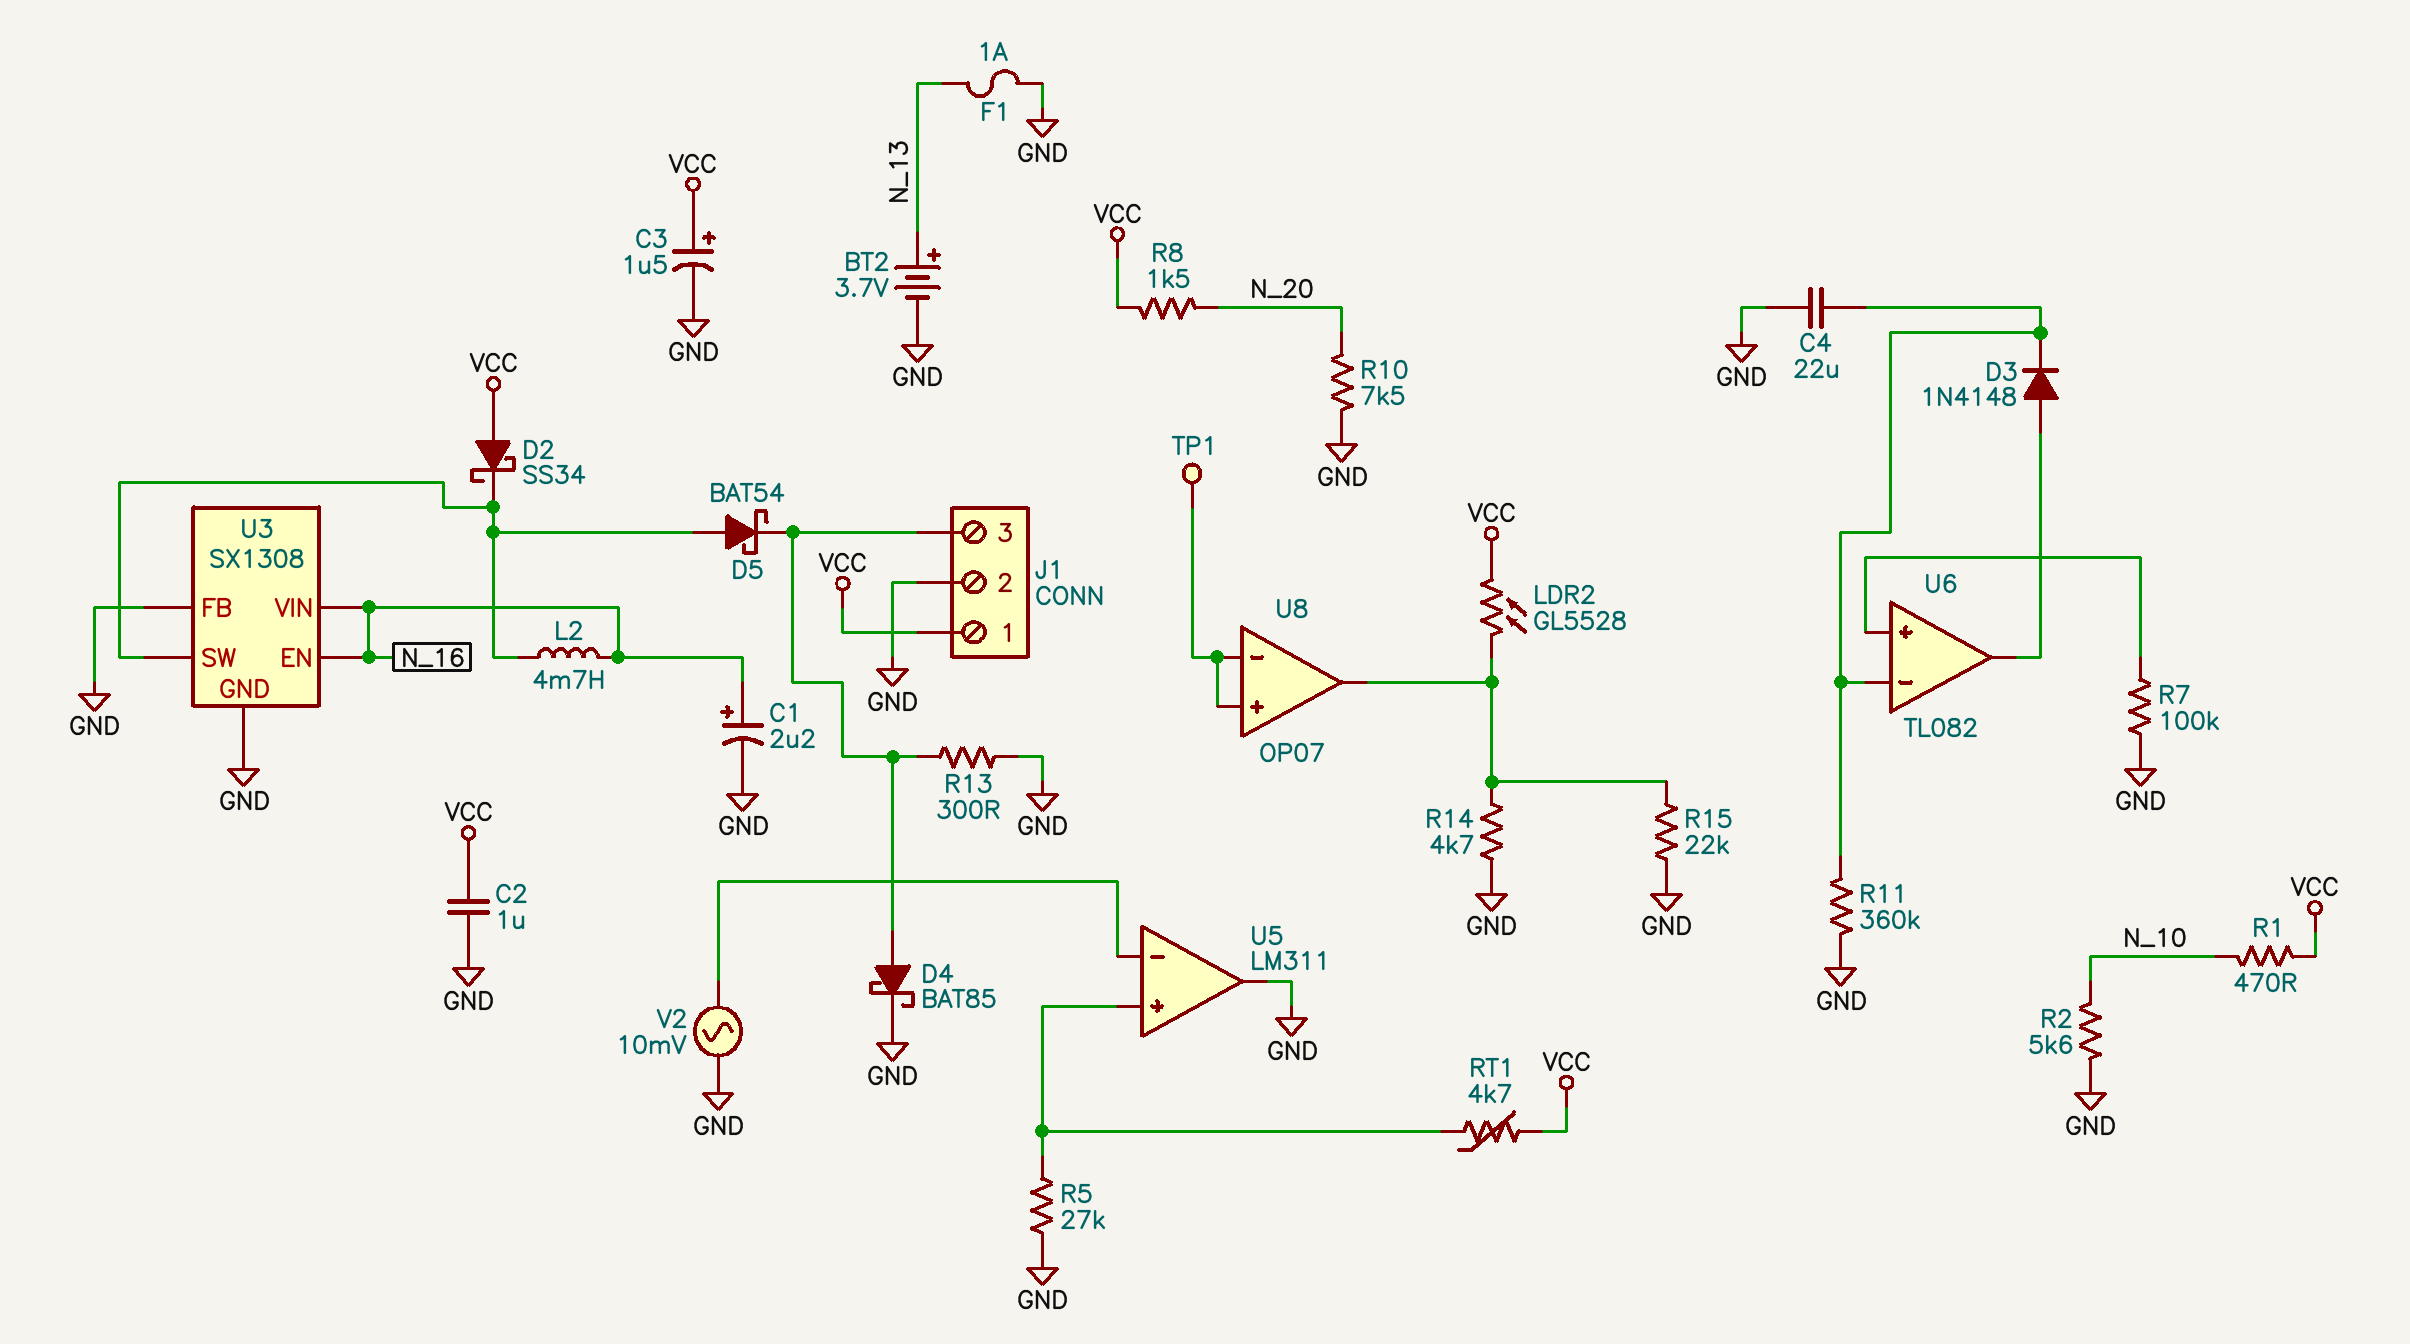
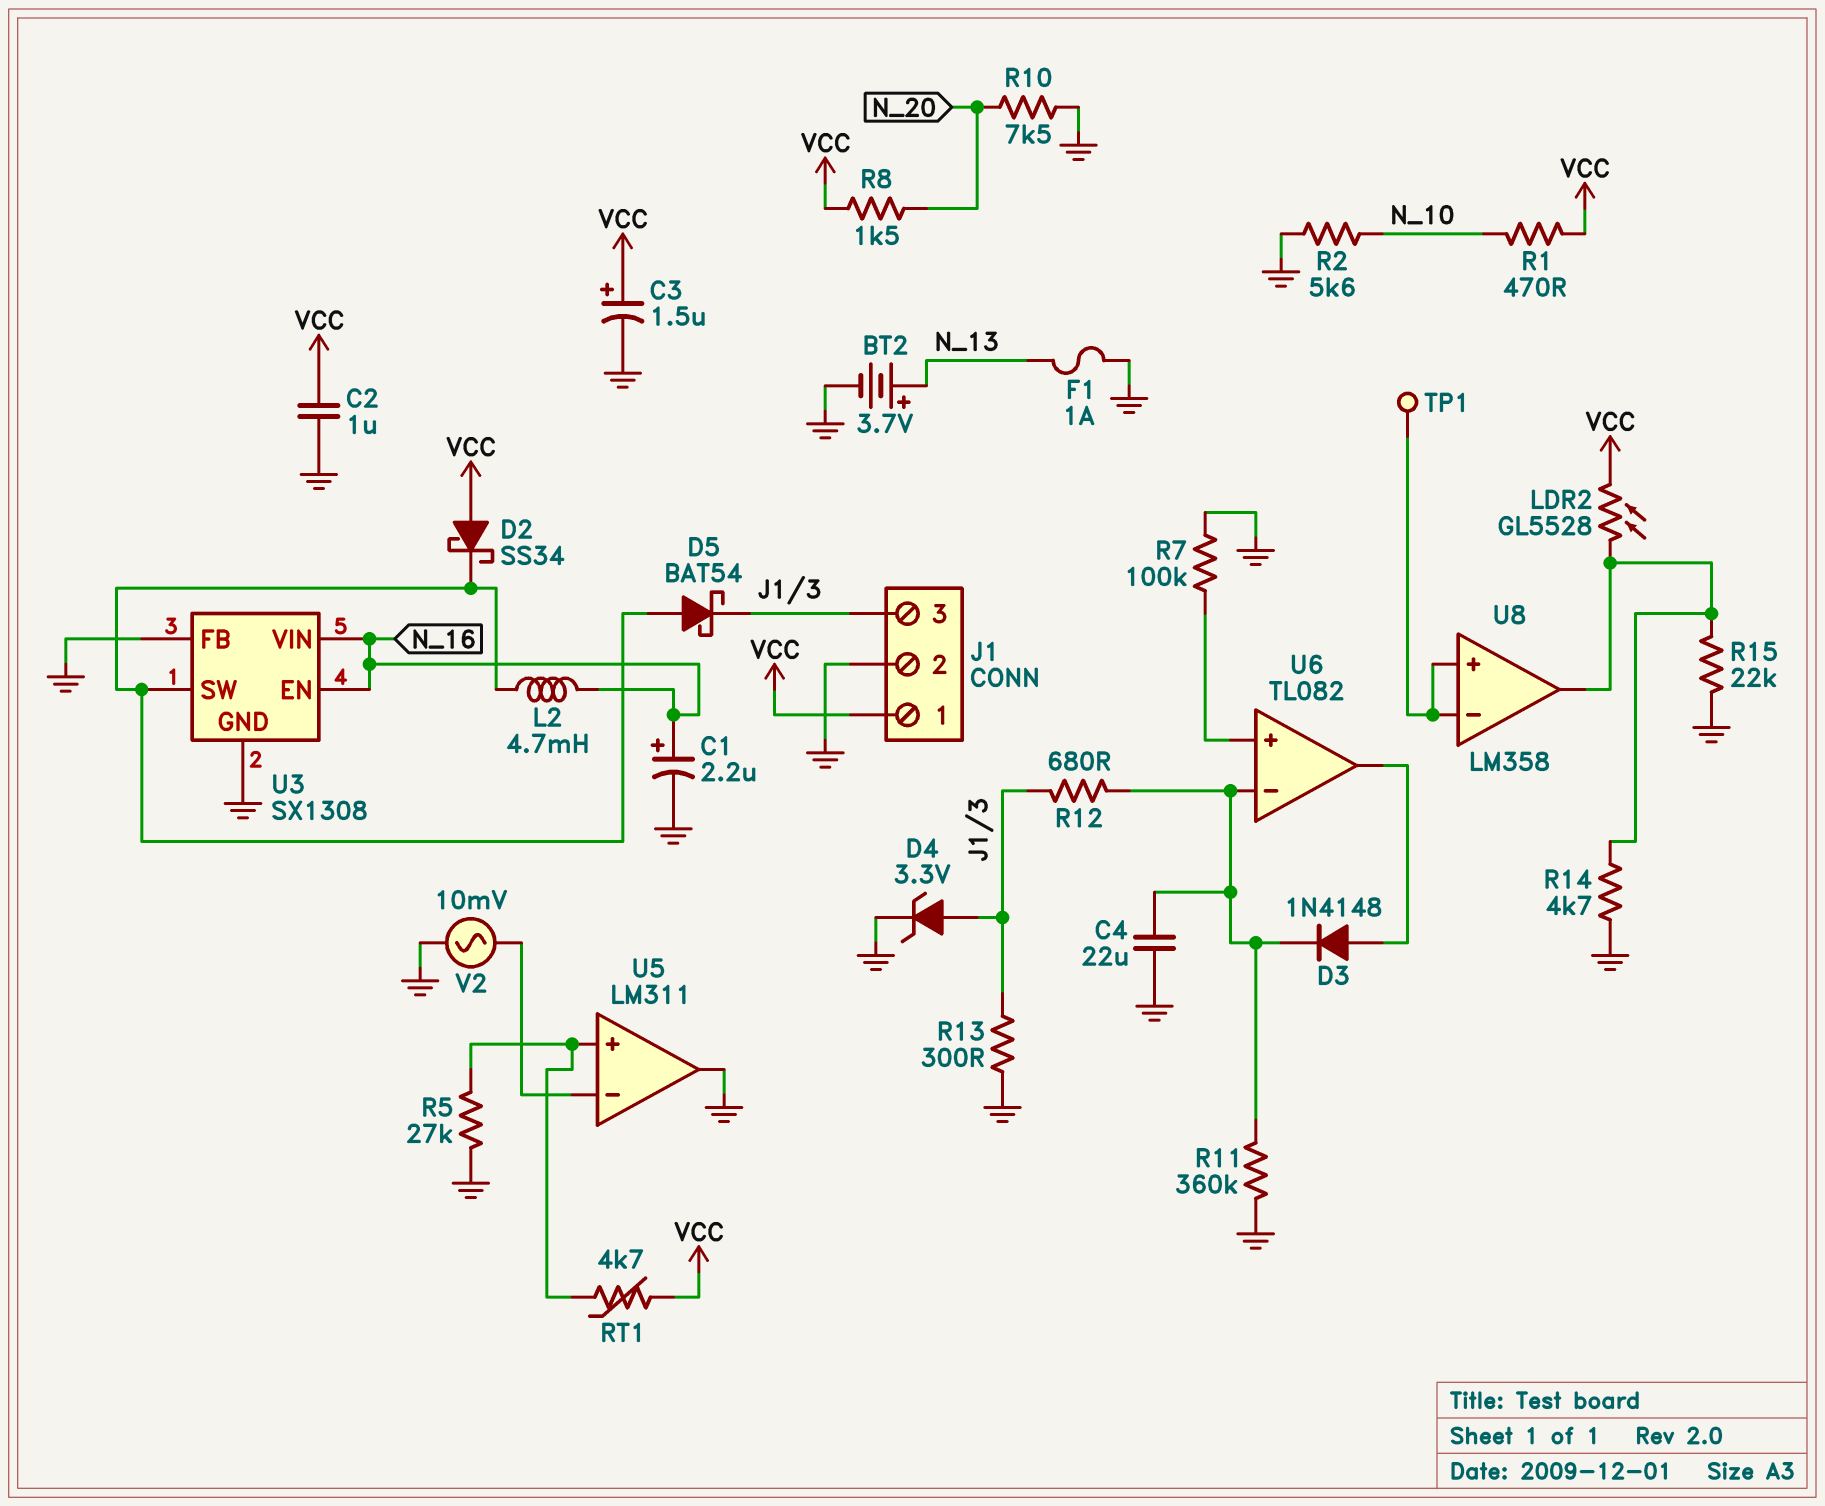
D4: schottky BAT85 (A J1/3, K GND) -> zener 3.3V (A J1/3, K GND)
R12: none -> 680 (J1/3, U6/in-)
U8: OP07 -> LM358

